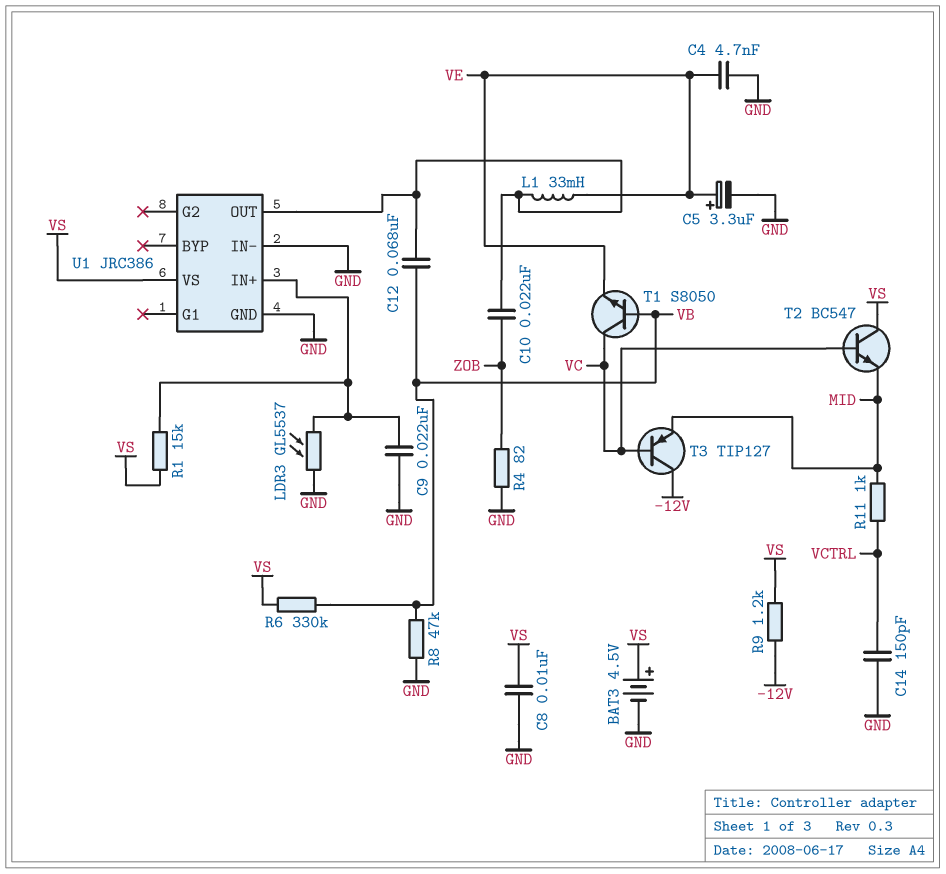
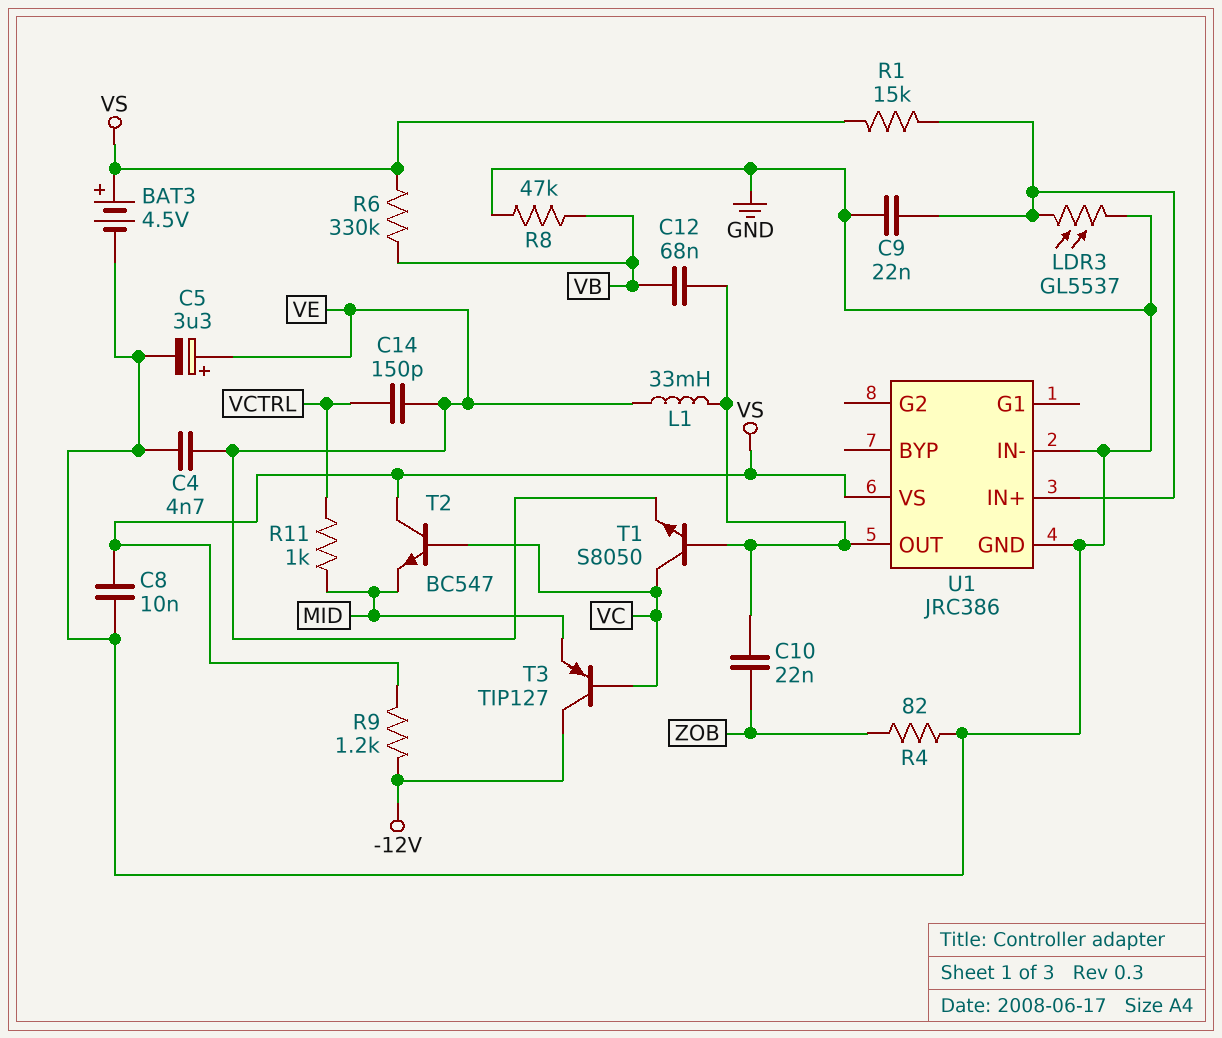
C14: 150pF (GND, VCTRL) -> 150pF (VCTRL, VE)
T1: NPN S8050 (B VB, C VC, E VE) -> NPN S8050 (B U1/OUT, C VC, E VE)

